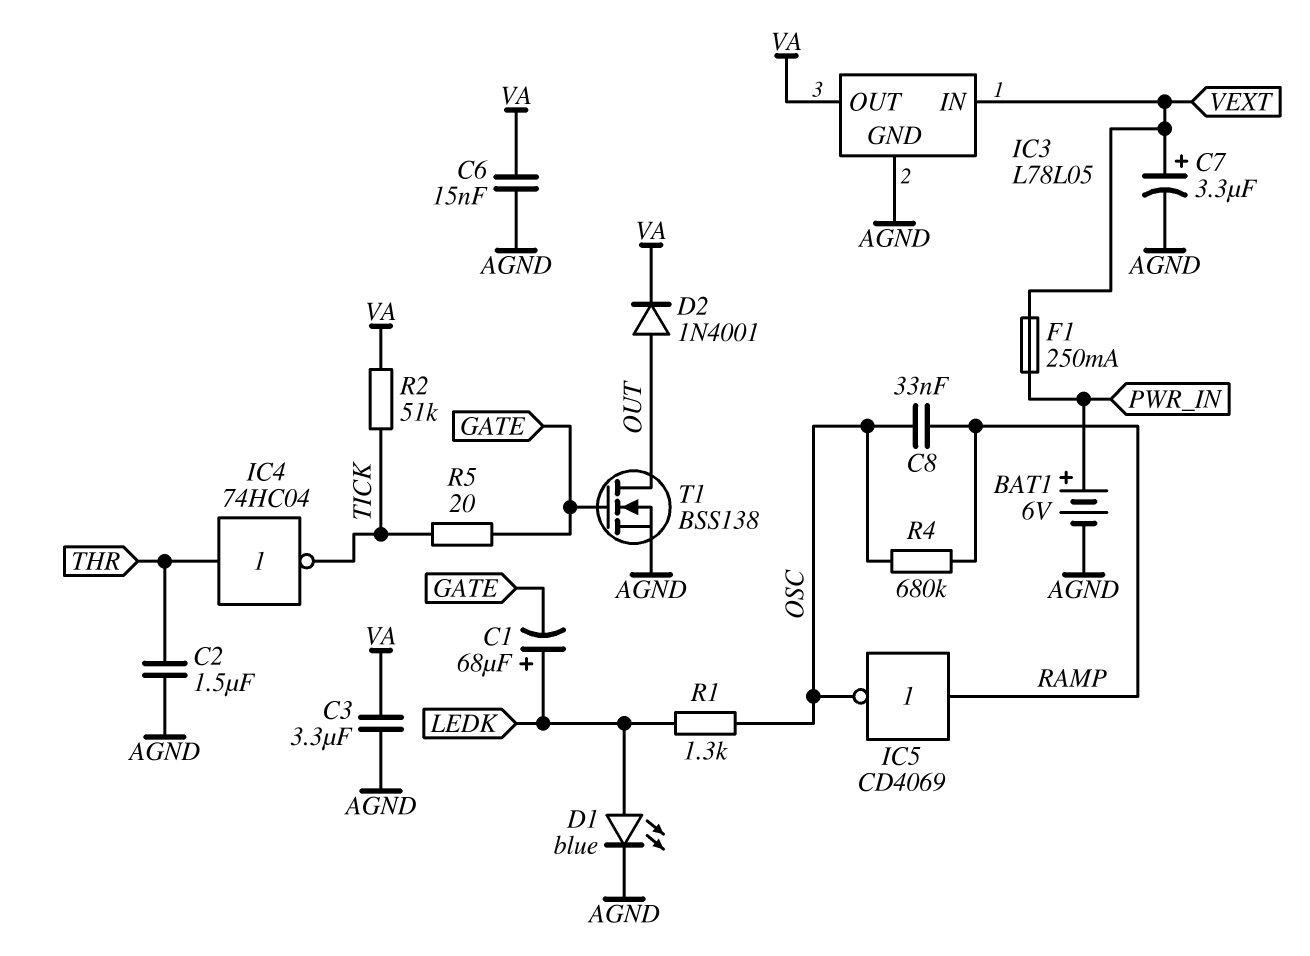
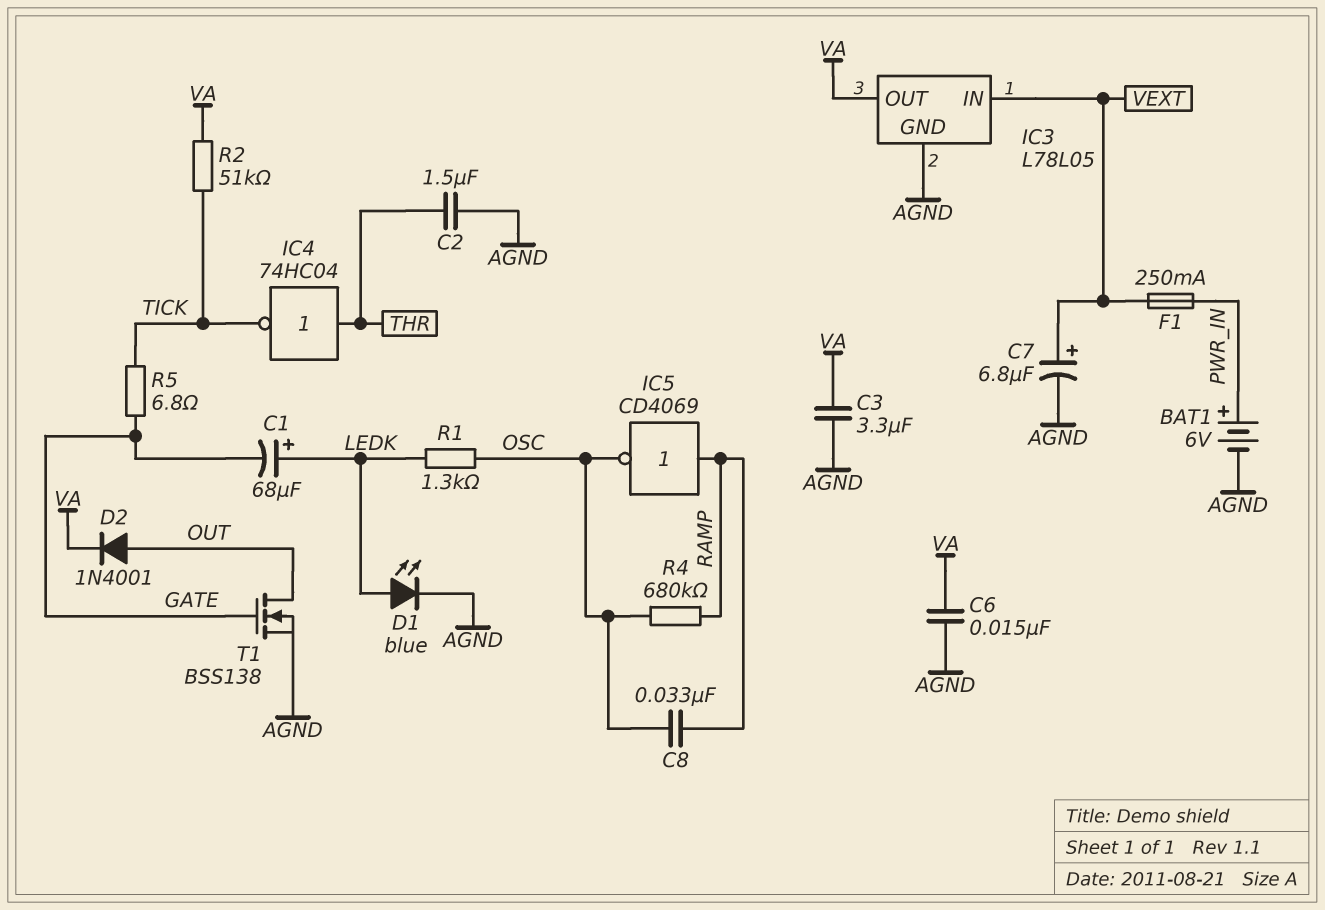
C7: 3.3uF (plus VEXT, minus AGND) -> 6.8uF (plus VEXT, minus AGND)
R5: 20 (GATE, TICK) -> 6.8 (GATE, TICK)

